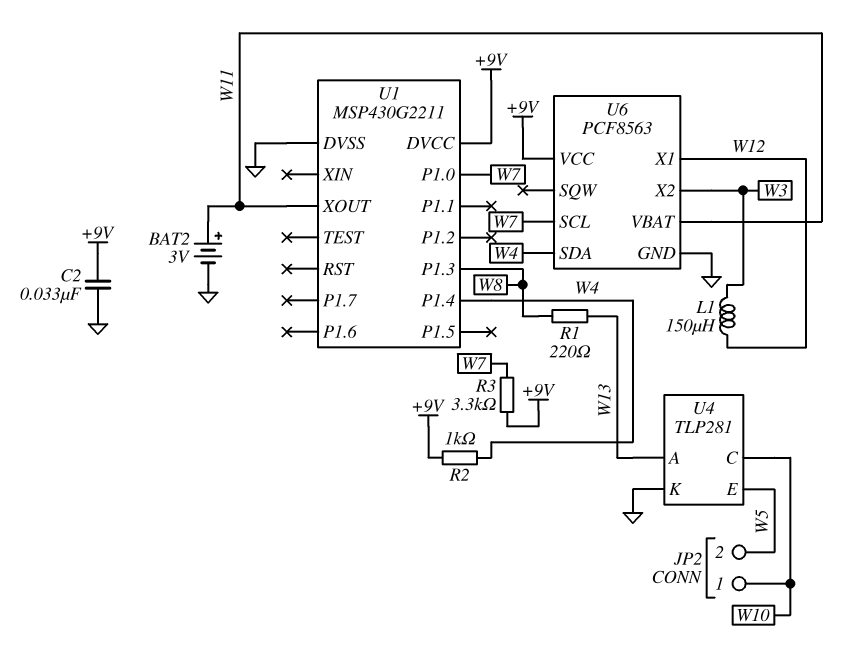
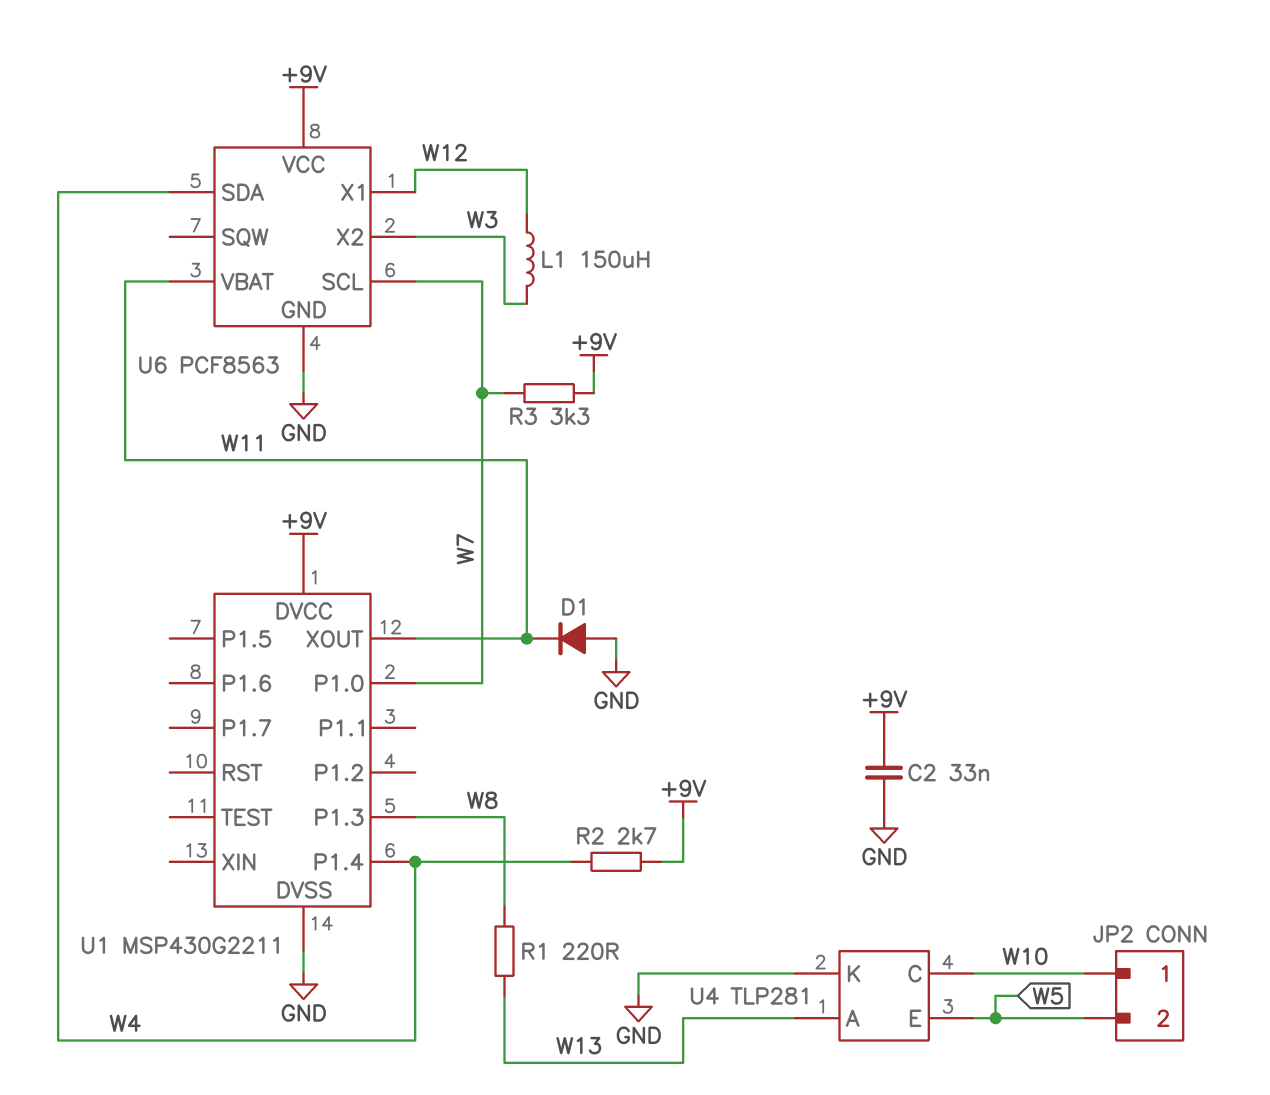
BAT2: 3V (plus W11, minus GND) -> none
D1: none -> diode (A GND, K W11)
R2: 1k (+9V, W4) -> 2.7k (+9V, W4)

